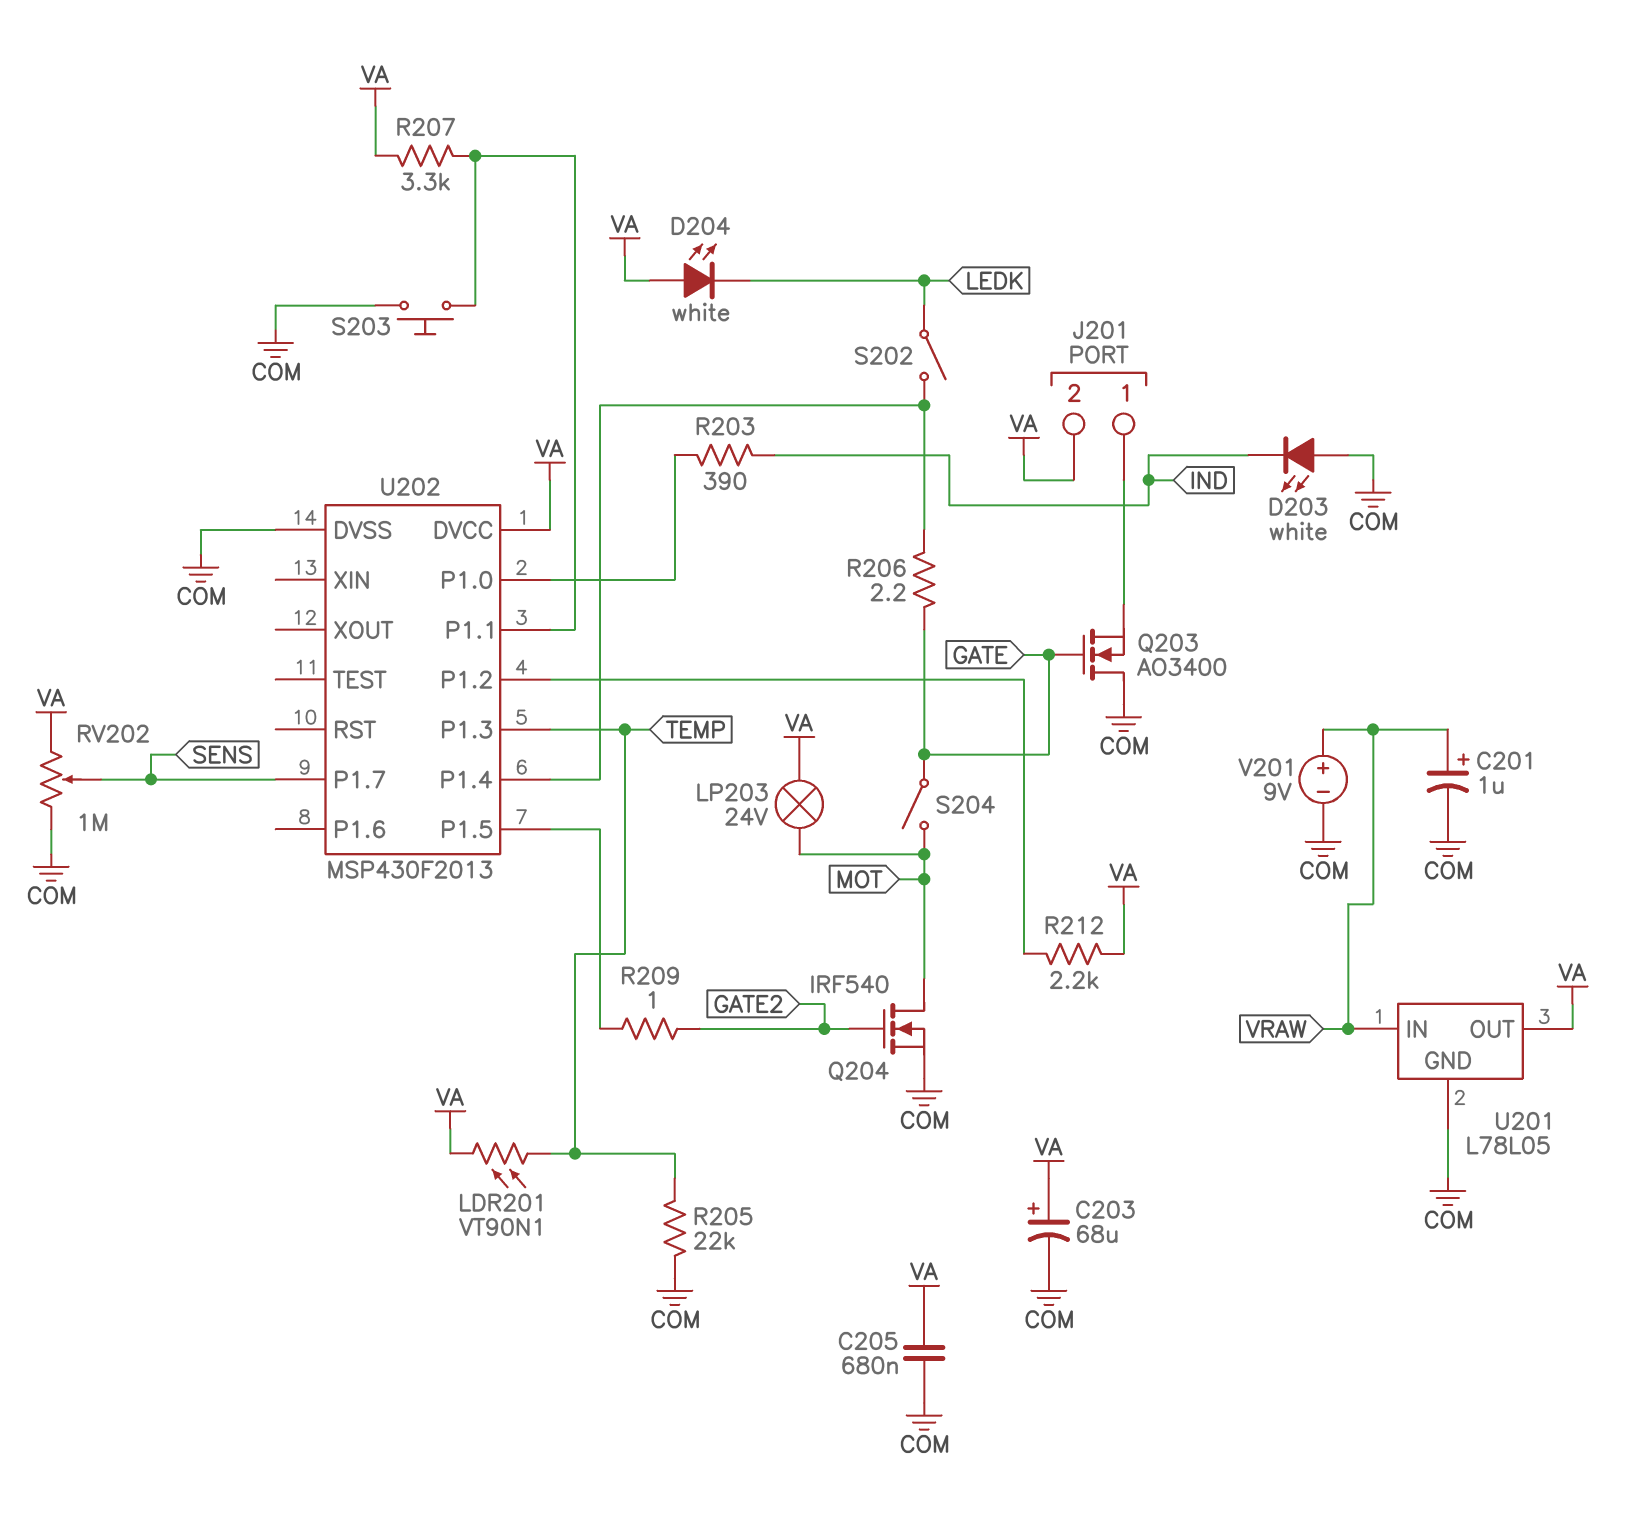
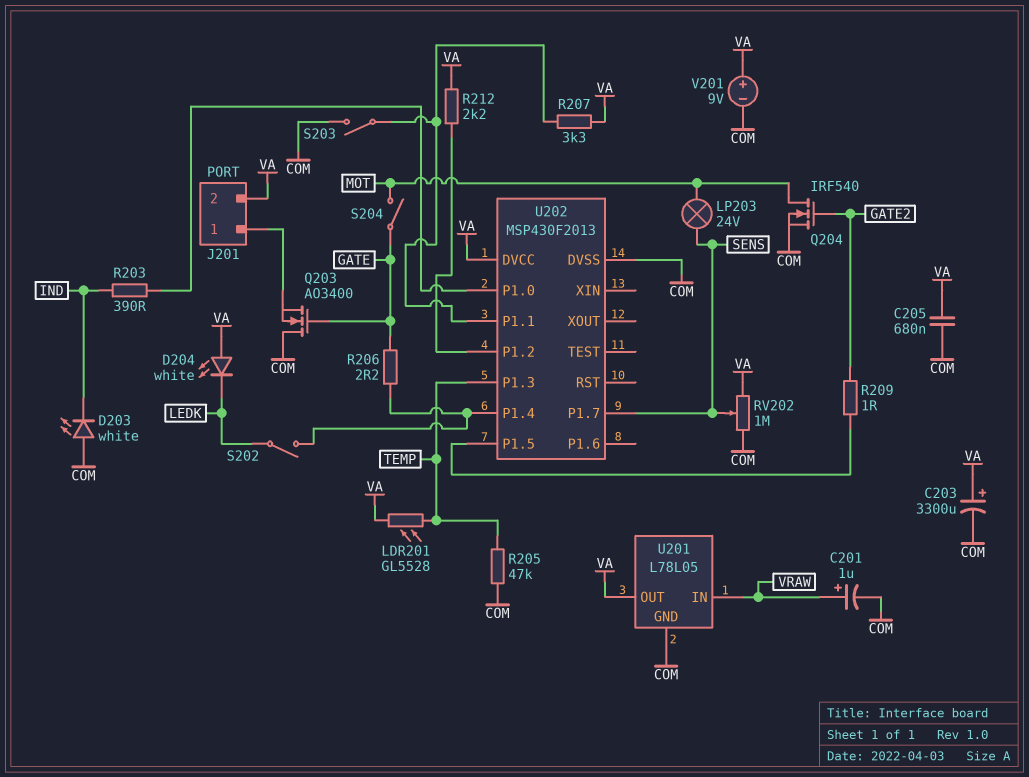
C203: 68uF (plus VA, minus COM) -> 3300uF (plus VA, minus COM)
LDR201: VT90N1 (TEMP, VA) -> GL5528 (TEMP, VA)
LP203: lamp 24V (MOT, VA) -> lamp 24V (MOT, SENS)
R205: 22k (COM, TEMP) -> 47k (COM, TEMP)
S203: button (COM, U202/P1.1) -> switch (COM, U202/P1.1)
V201: 9V (plus VRAW, minus COM) -> 9V (plus VA, minus COM)

